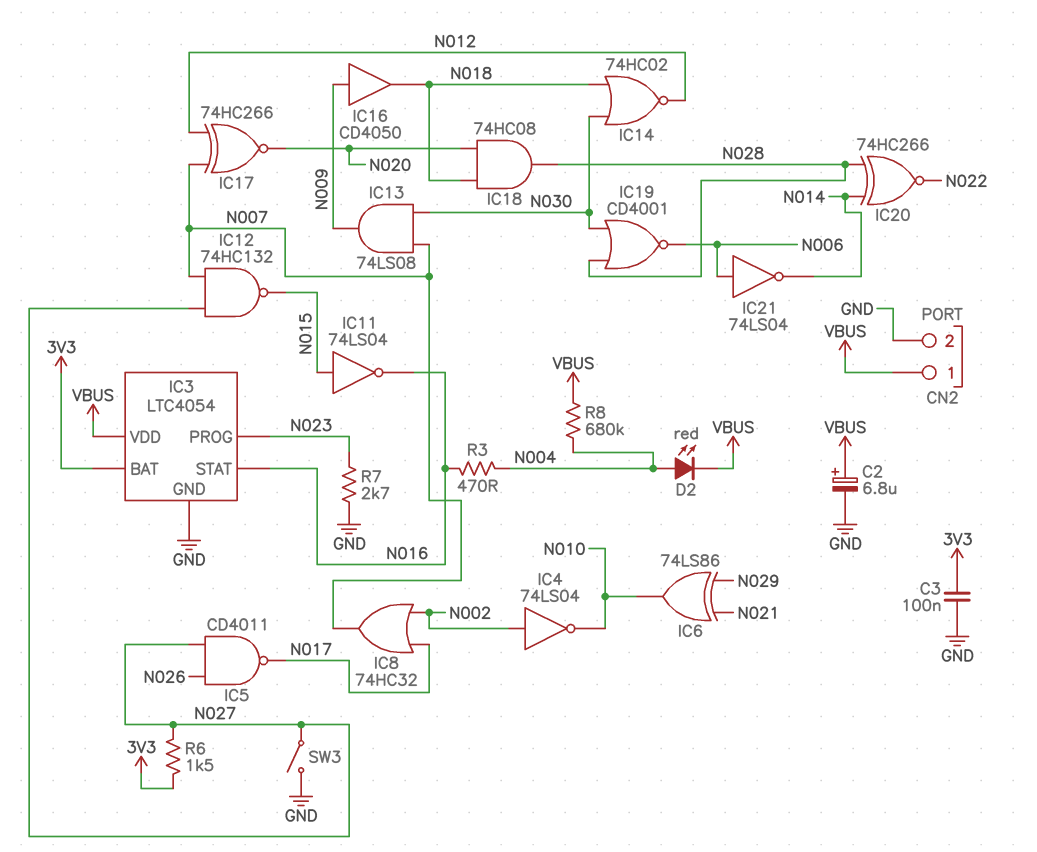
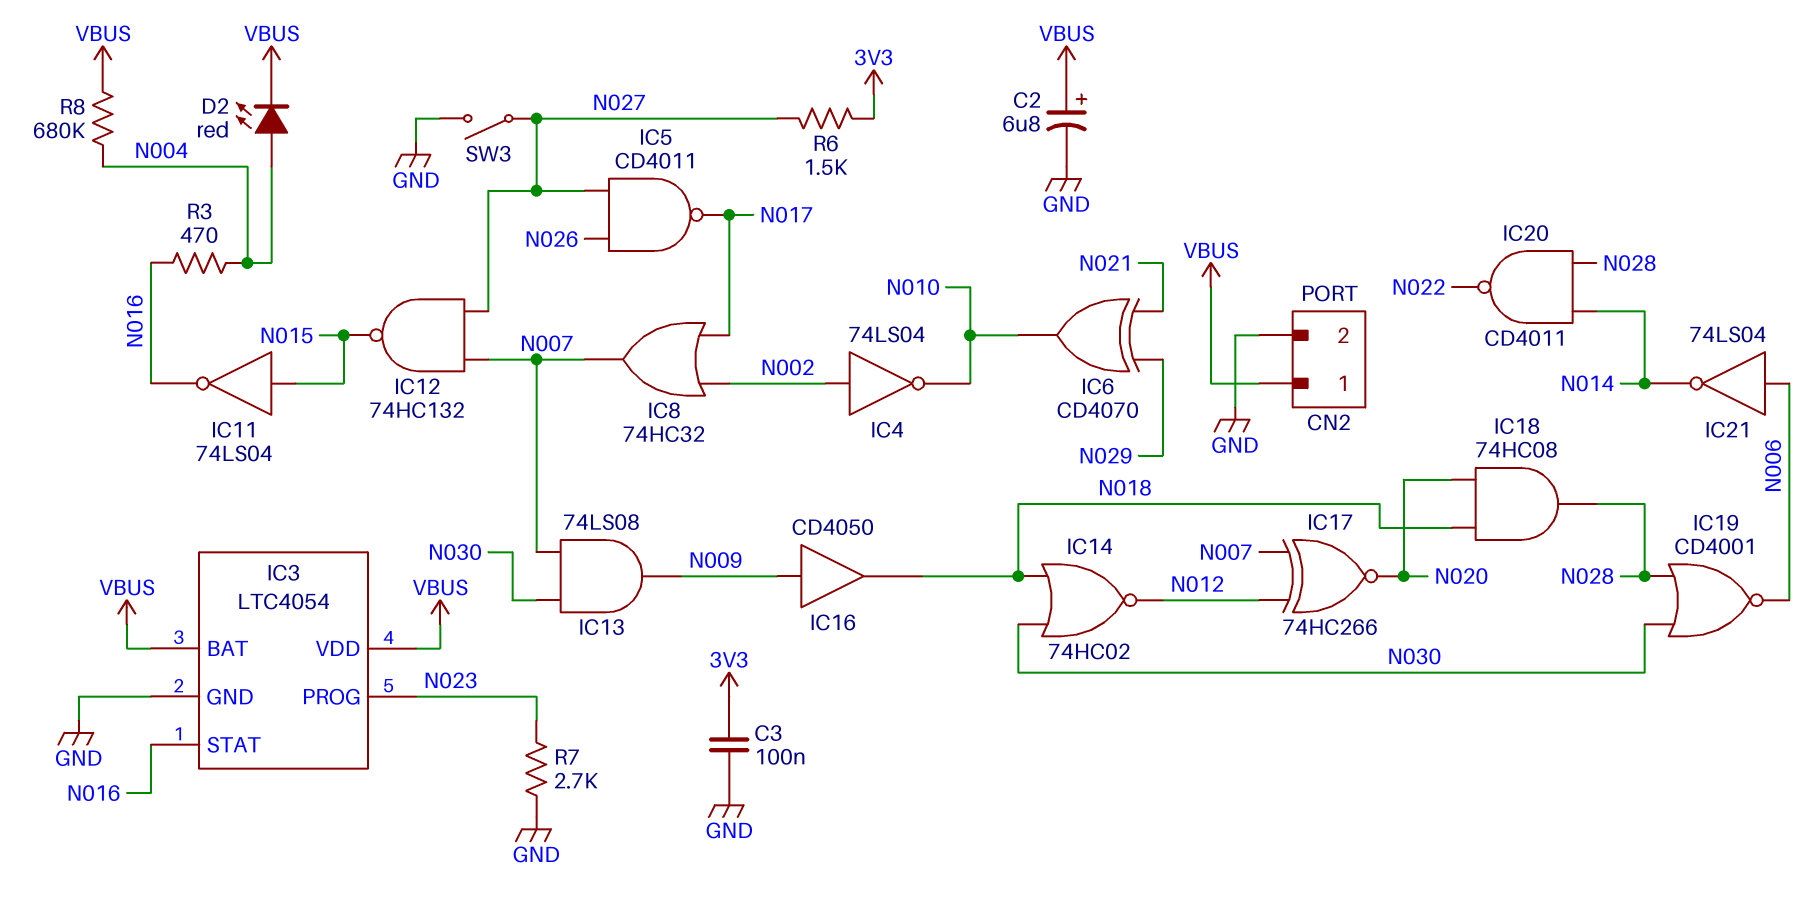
IC3 pin BAT: 3V3 -> VBUS
IC6: XOR 74LS86 (in N021, in N029, out N010) -> XOR CD4070 (in N021, in N029, out N010)
IC20: XNOR 74HC266 (in N014, in N028, out N022) -> NAND CD4011 (in N014, in N028, out N022)

